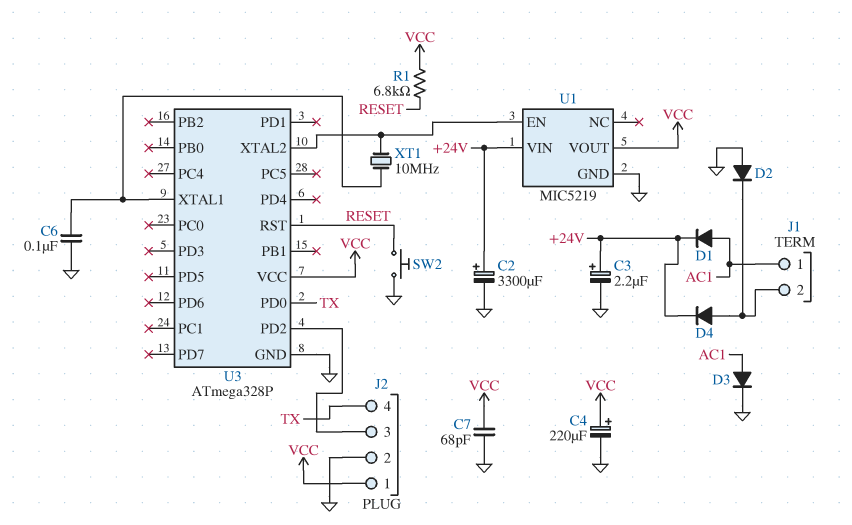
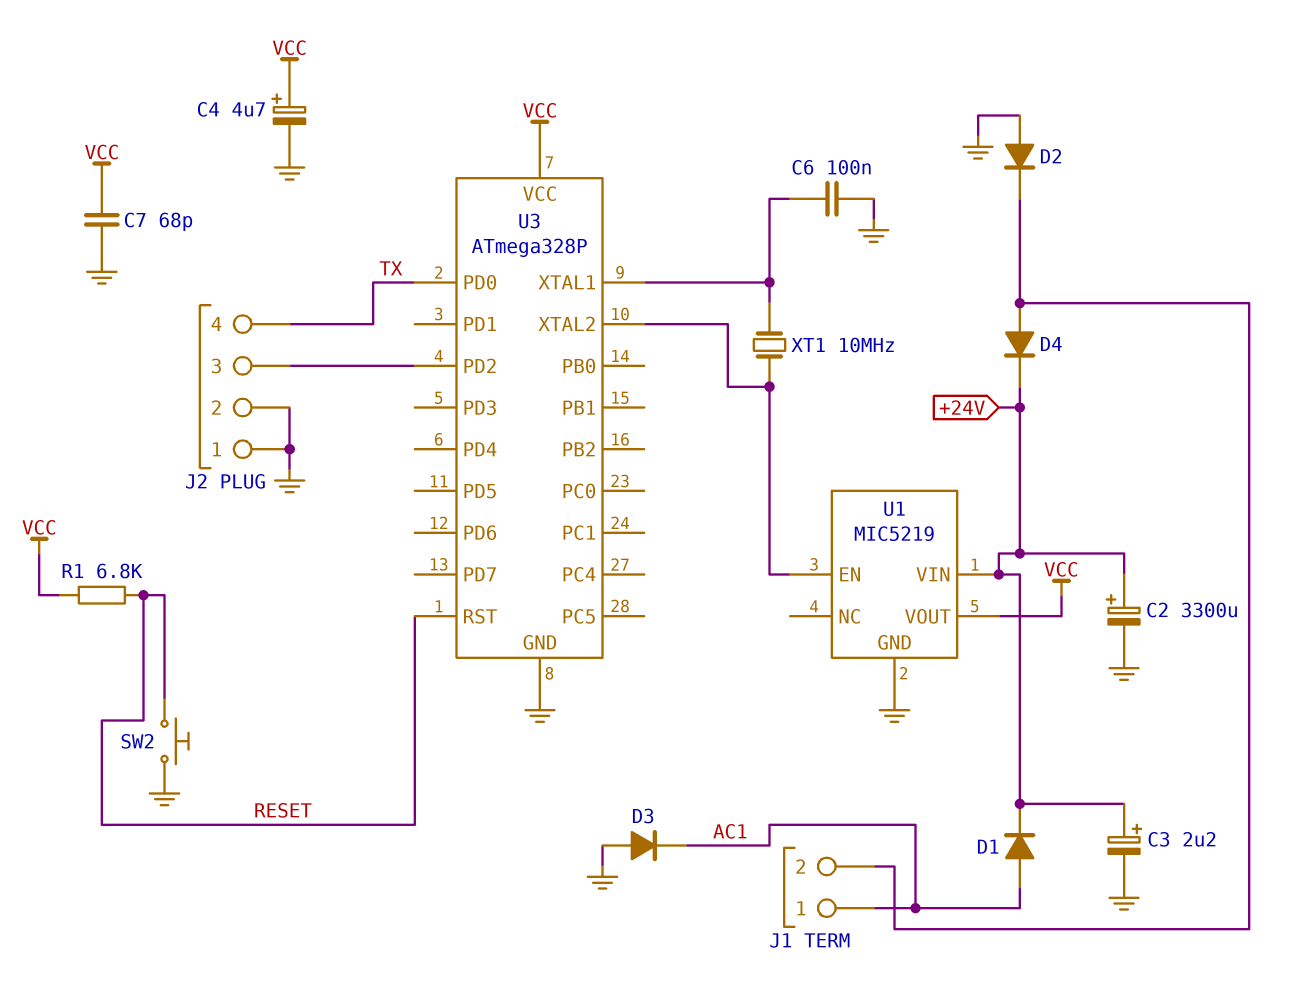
C4: 220uF (plus VCC, minus GND) -> 4.7uF (plus VCC, minus GND)
D3: diode (A AC1, K GND) -> diode (A GND, K AC1)
J2 pin 1: VCC -> GND

